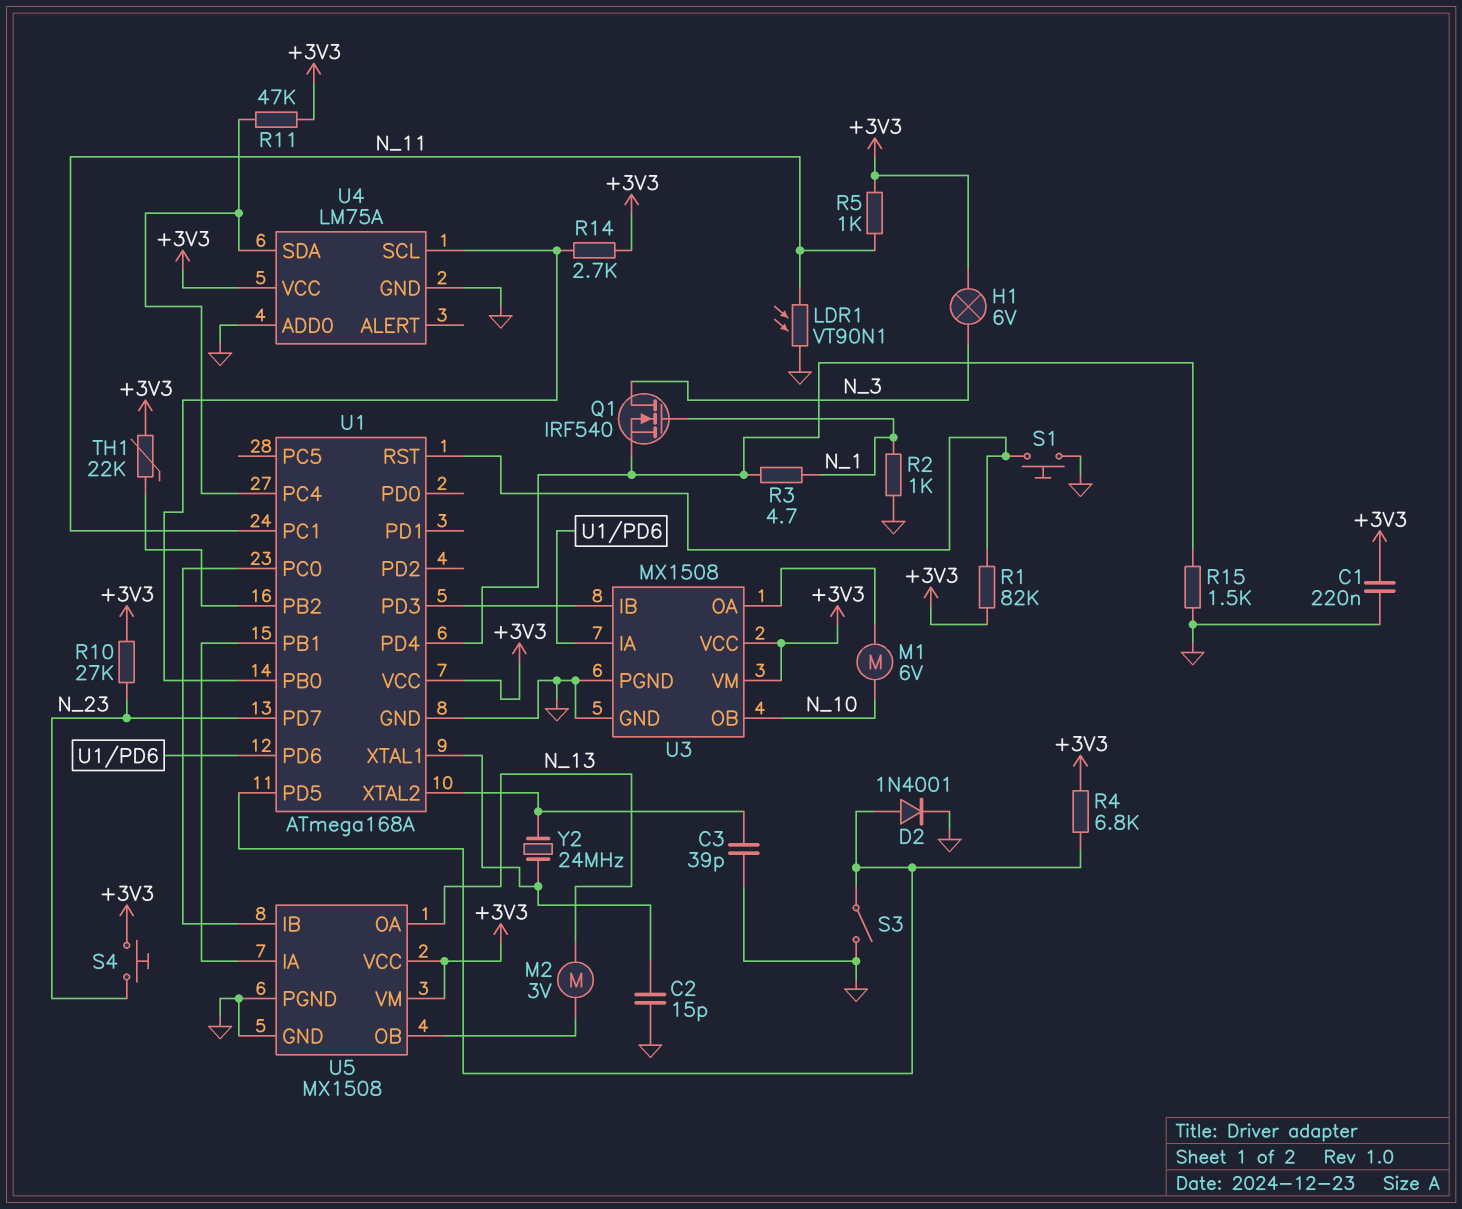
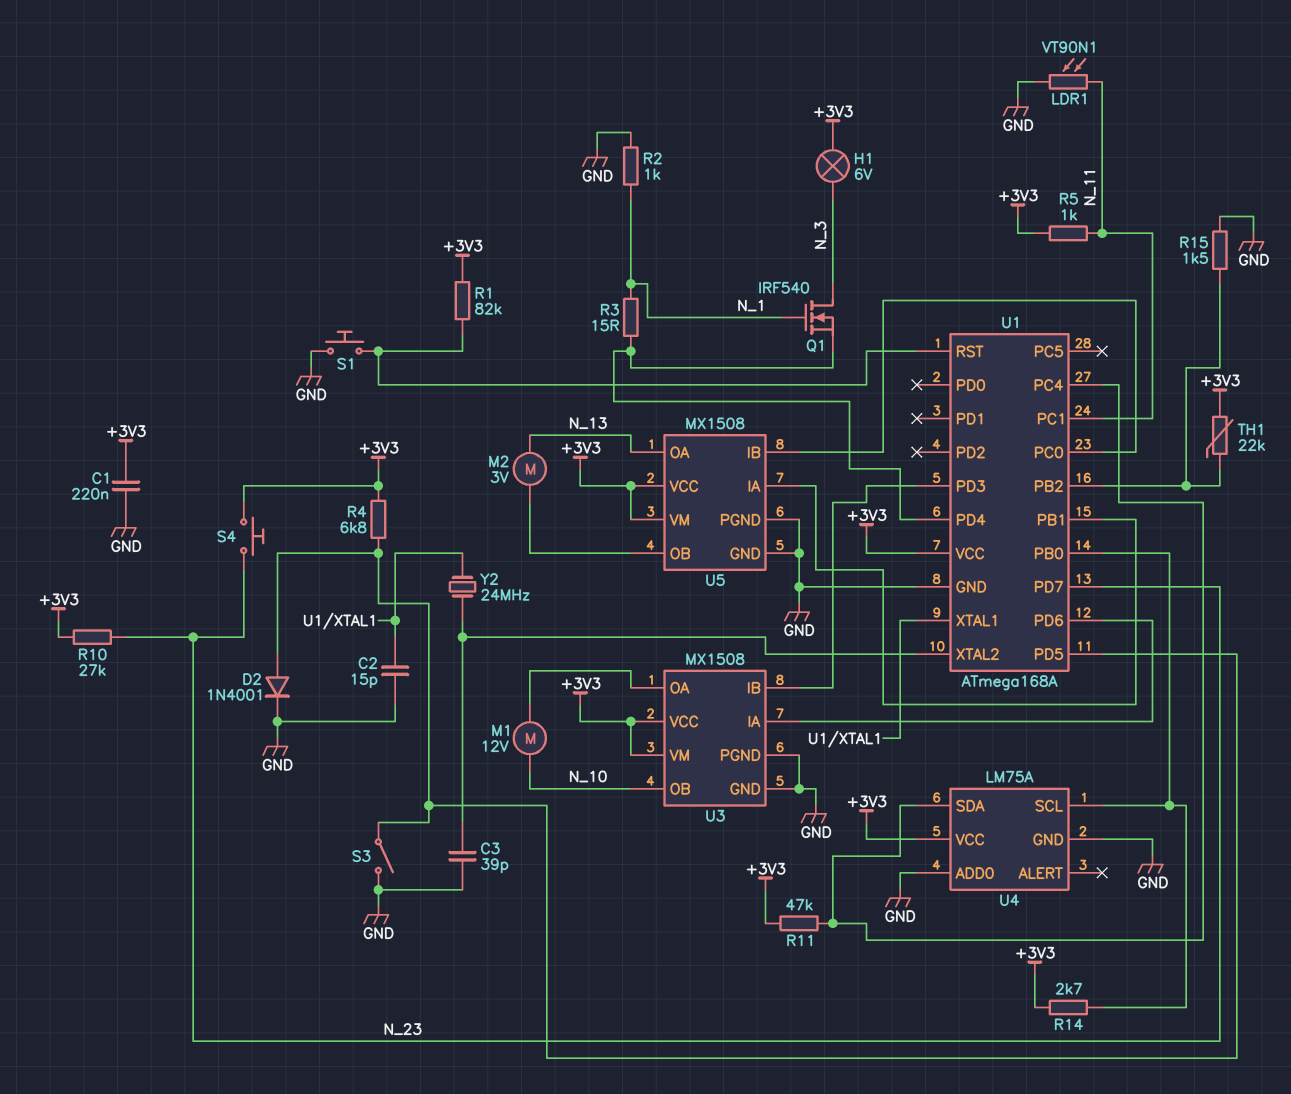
M1: motor 6V (N_10, U3/OA) -> motor 12V (N_10, U3/OA)
R3: 4.7 (N_1, U1/PD4) -> 15 (N_1, U1/PD4)
R15: 1.5k (GND, U1/PD4) -> 1.5k (GND, U1/PB2)

